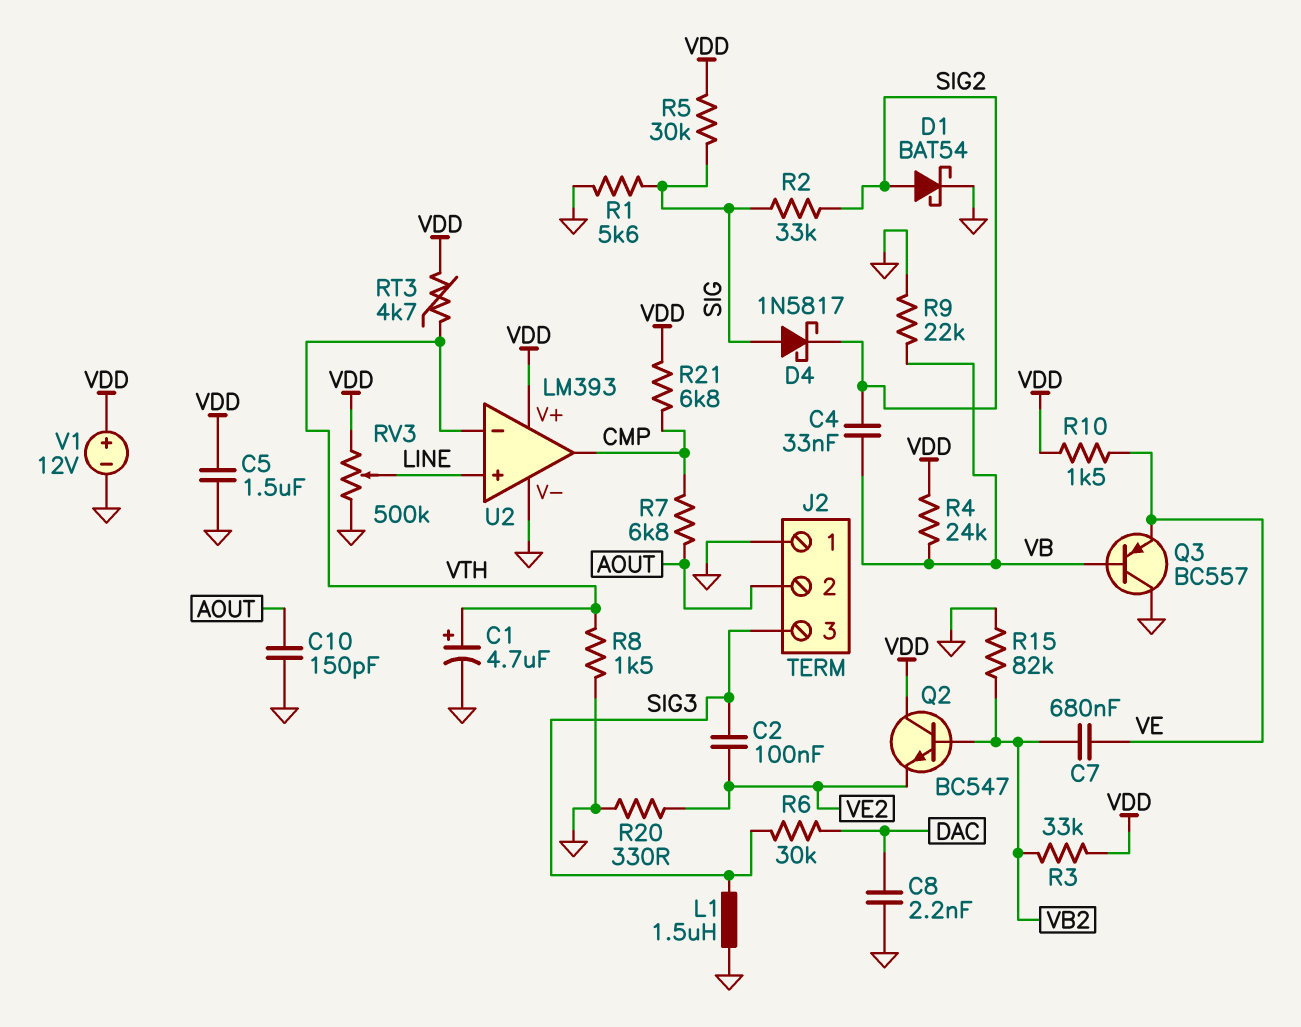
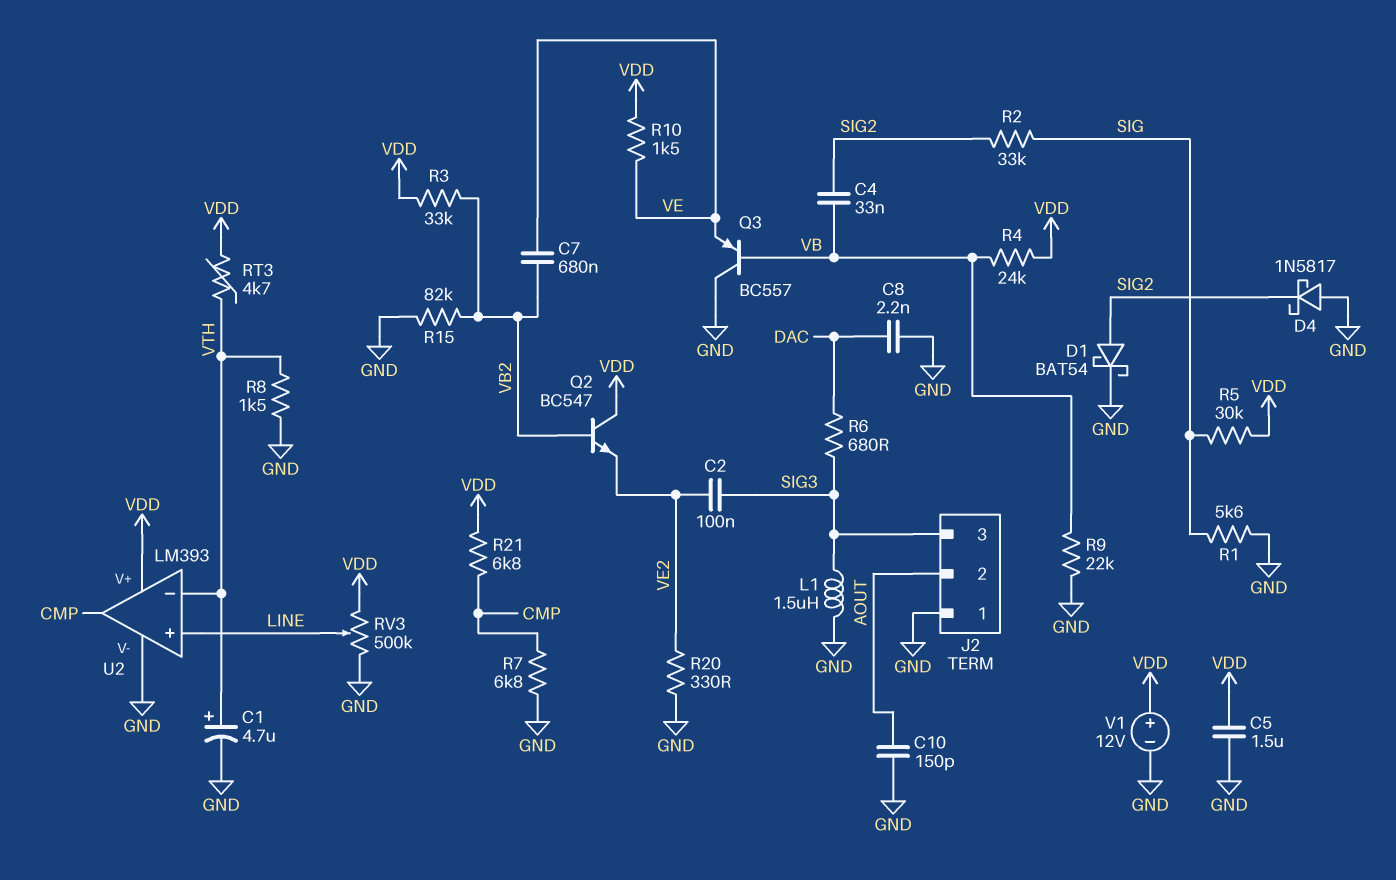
D4: schottky 1N5817 (A SIG, K SIG2) -> schottky 1N5817 (A GND, K SIG2)
R6: 30k (DAC, SIG3) -> 680 (DAC, SIG3)
R7: 6.8k (AOUT, CMP) -> 6.8k (CMP, GND)

